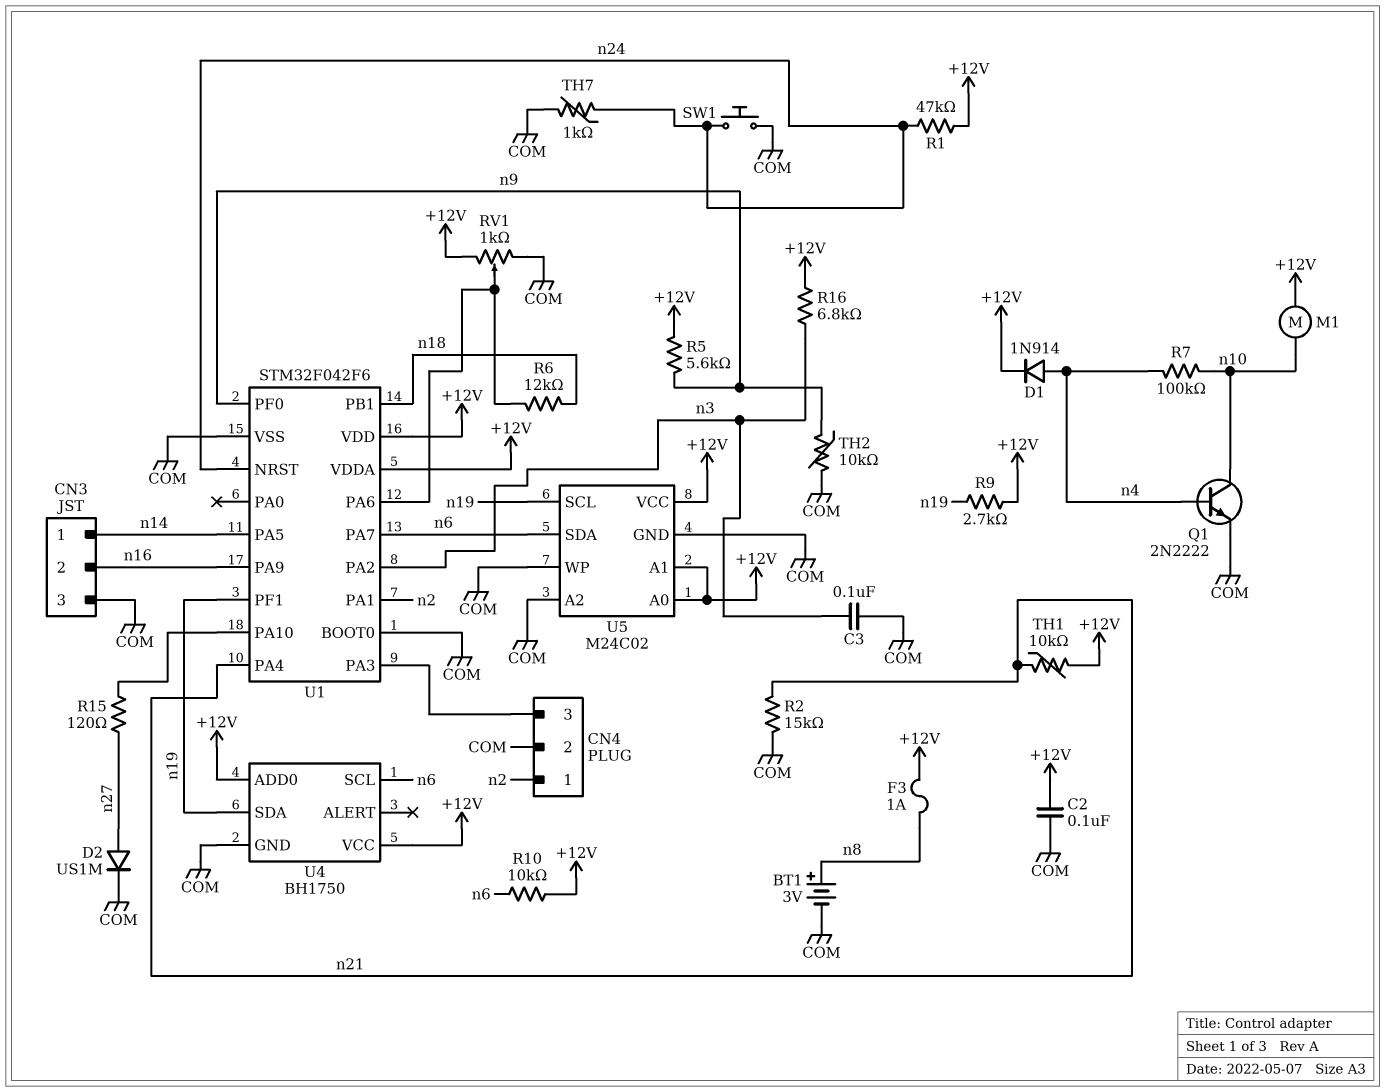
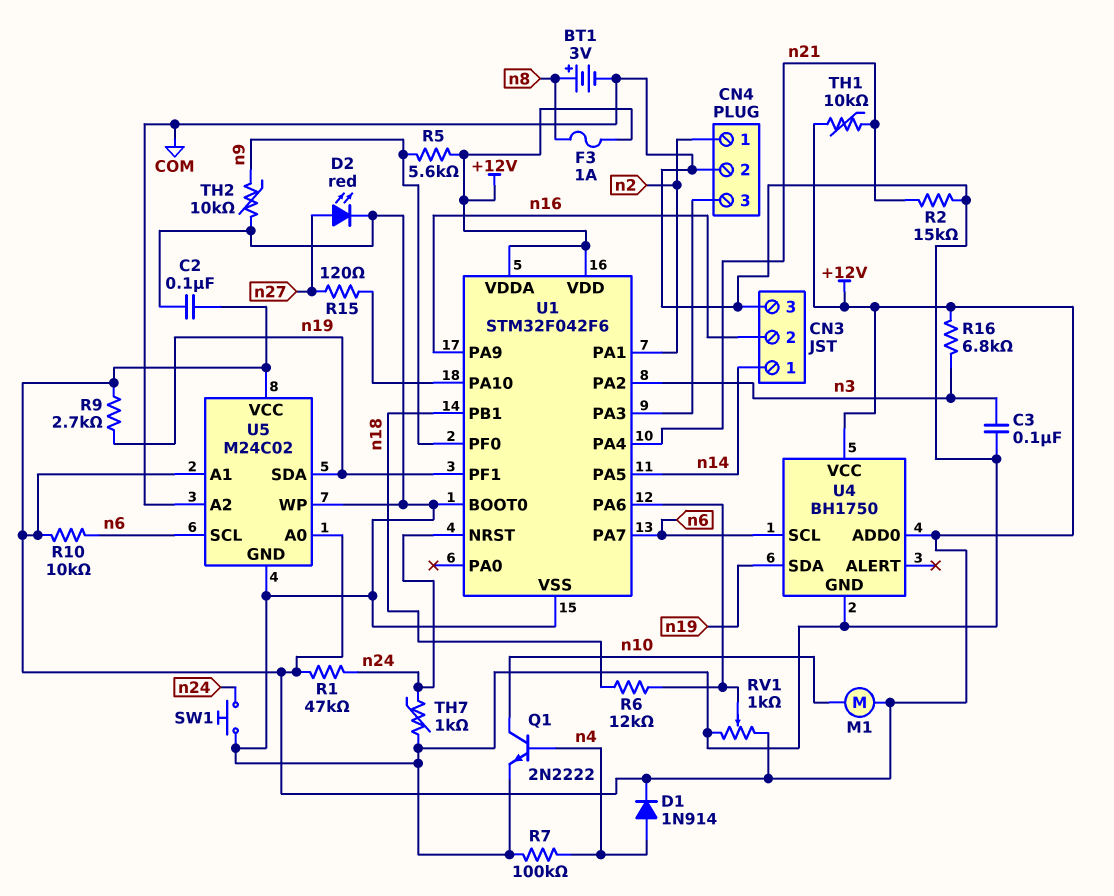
D2: diode US1M (A n27, K COM) -> LED red (A n27, K COM)
R7: 100k (n4, n10) -> 100k (COM, n4)
U5 pin SCL: n19 -> n6
U5 pin SDA: n6 -> n19

